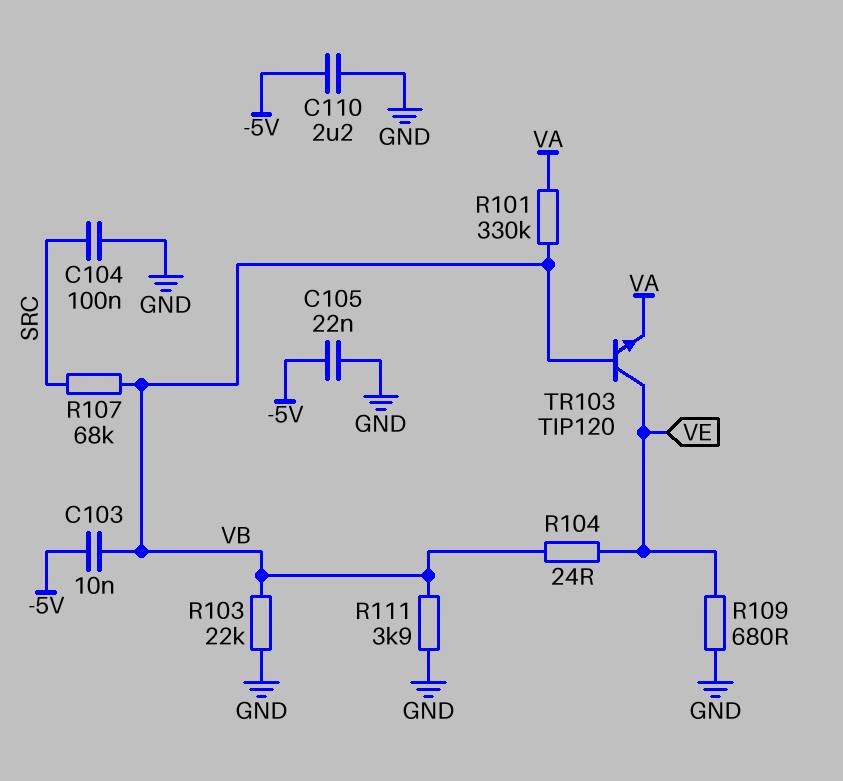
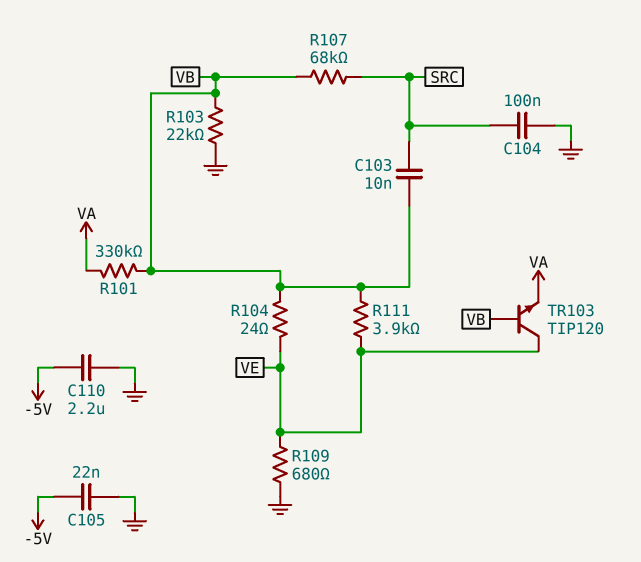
C103: 10nF (-5V, VB) -> 10nF (SRC, VB)
R111: 3.9k (GND, VB) -> 3.9k (VB, VE)

